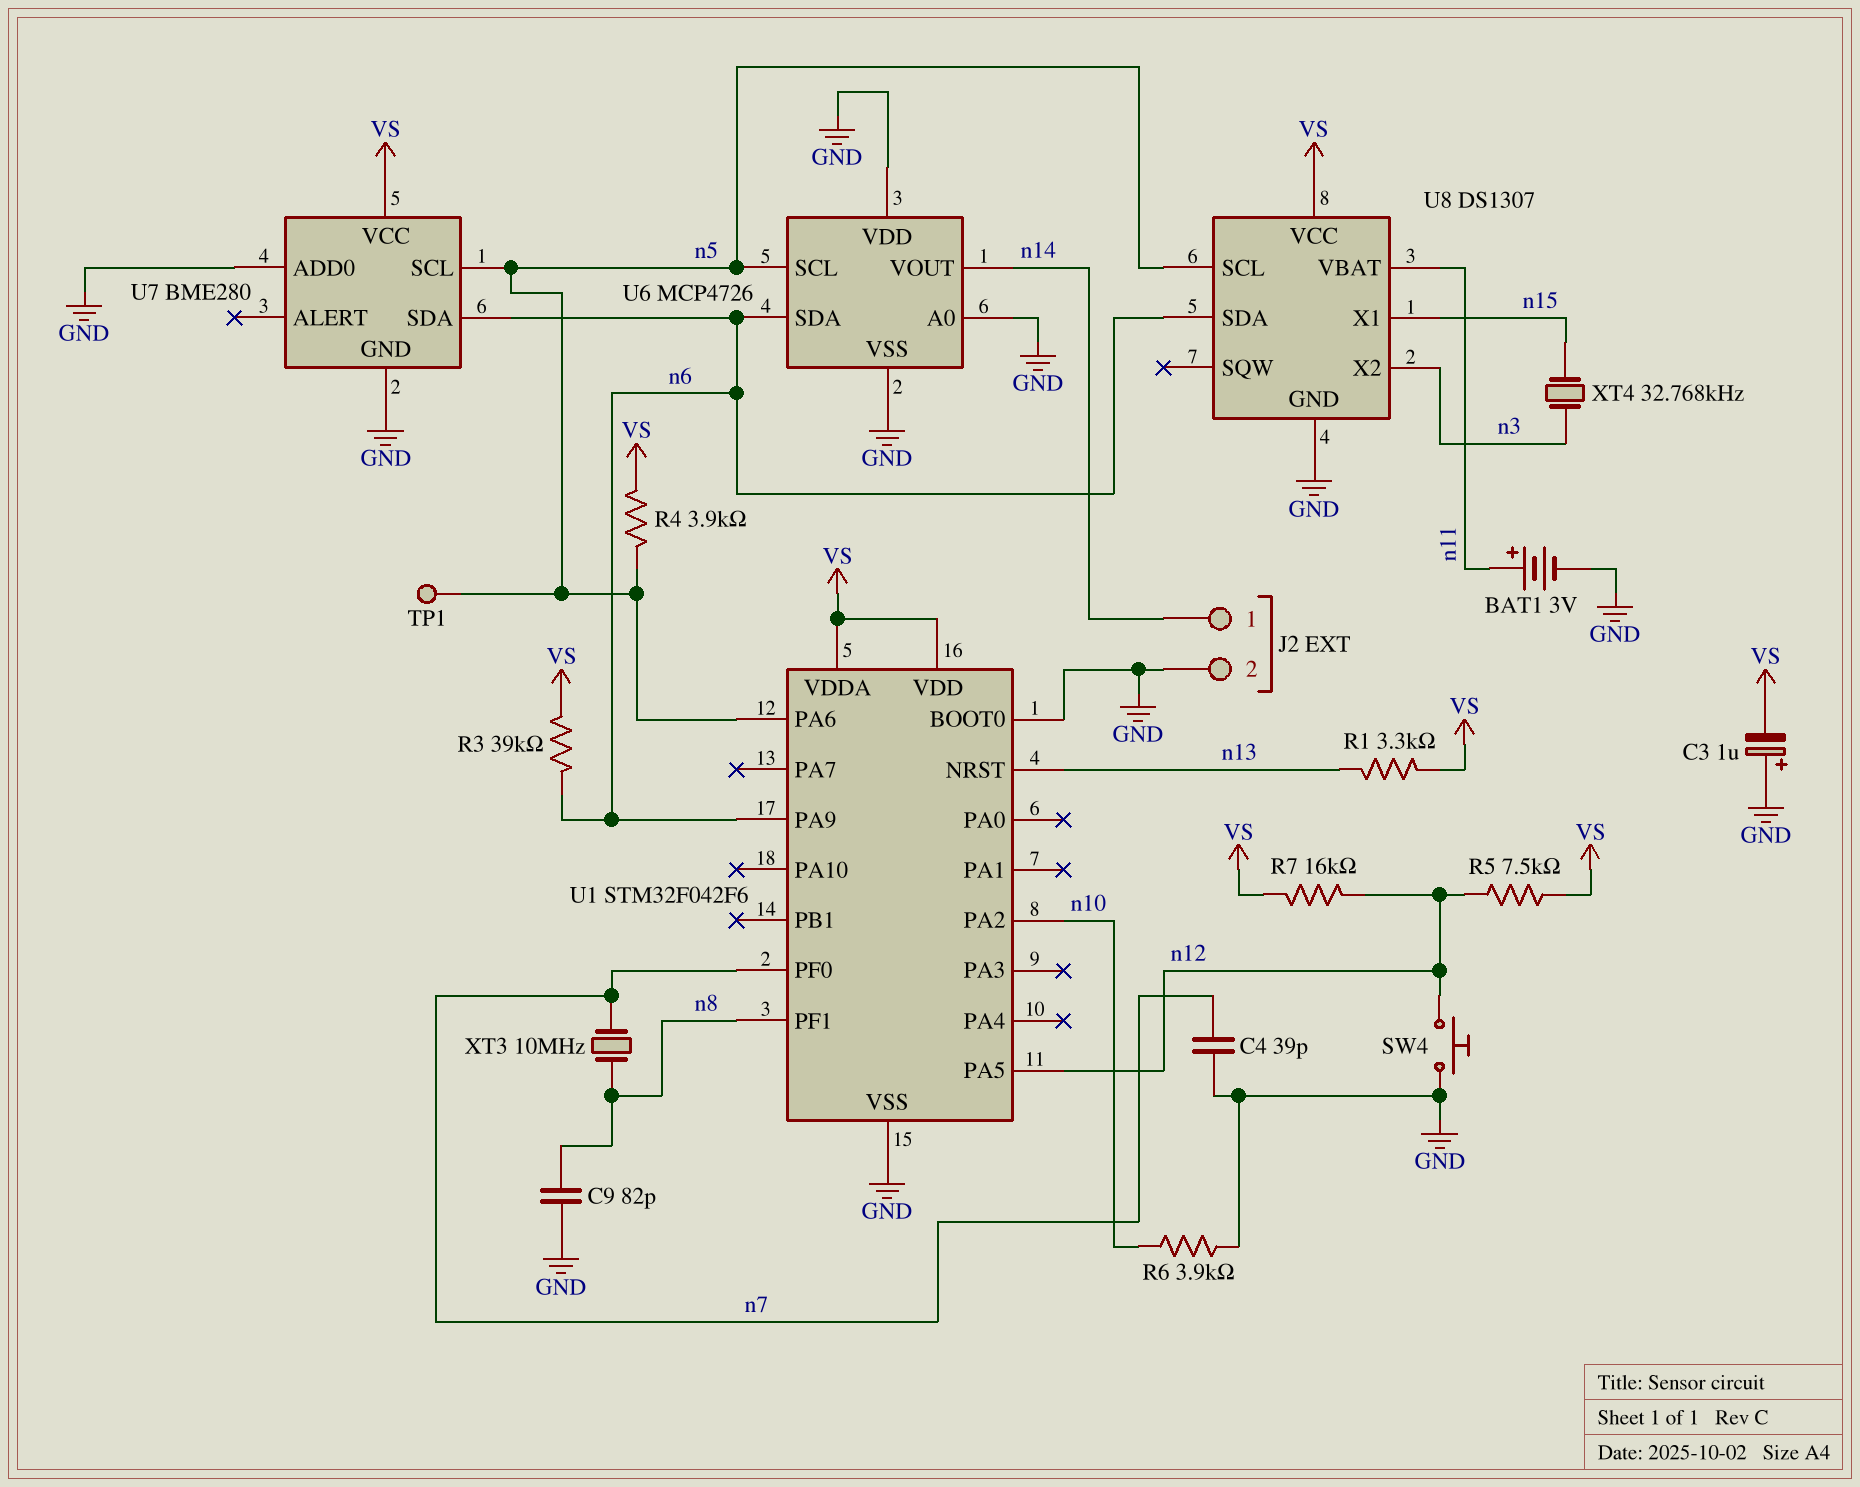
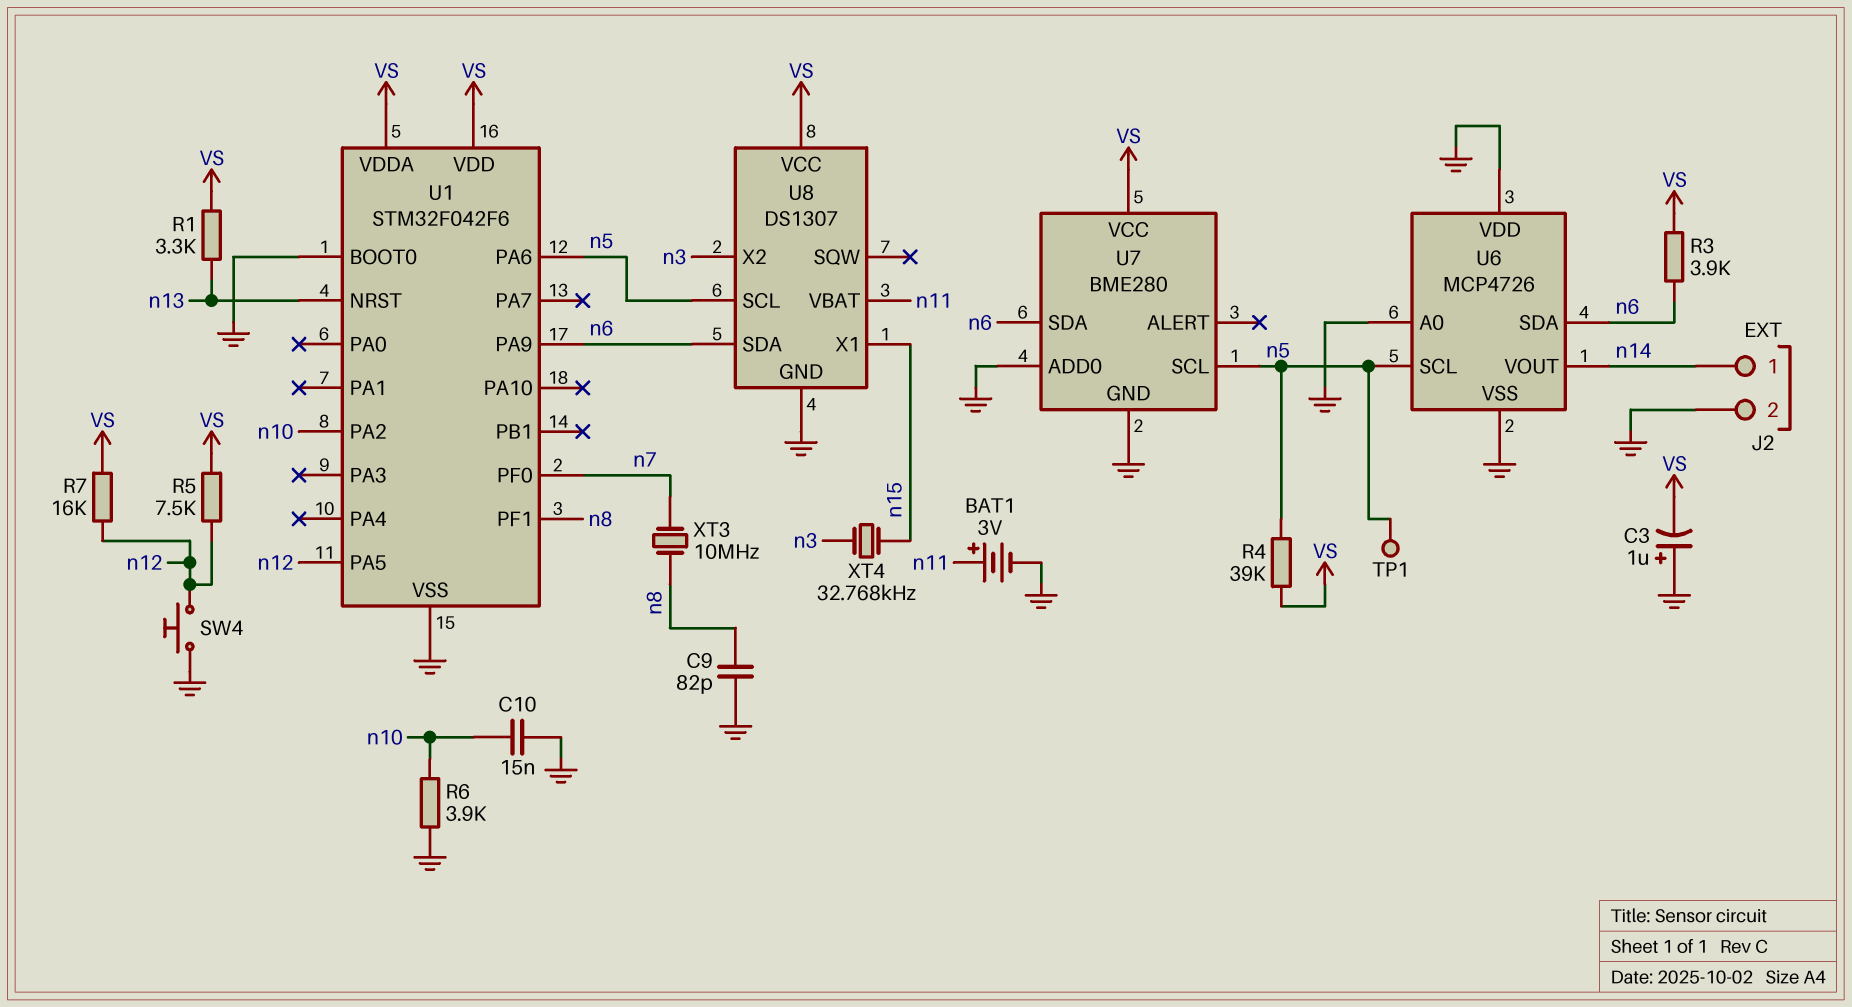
C4: 39pF (GND, n7) -> none
C10: none -> 15nF (GND, n10)
R3: 39k (VS, n6) -> 3.9k (VS, n6)
R4: 3.9k (VS, n5) -> 39k (VS, n5)

